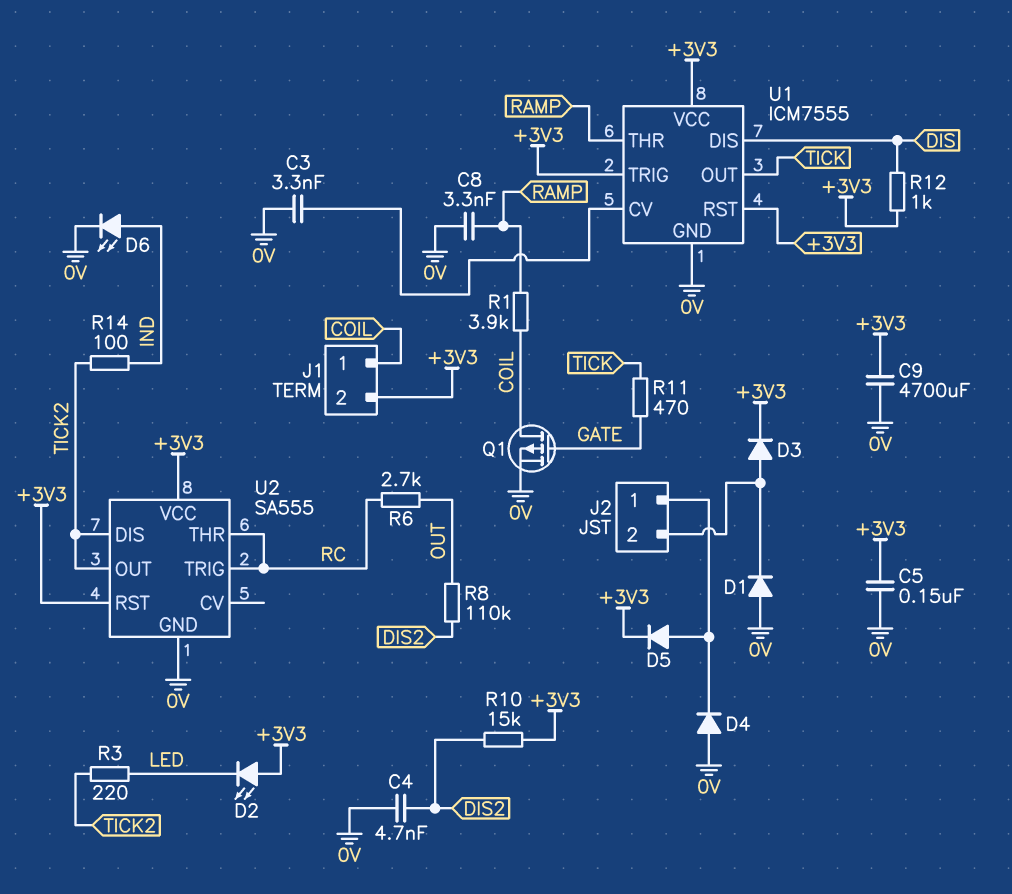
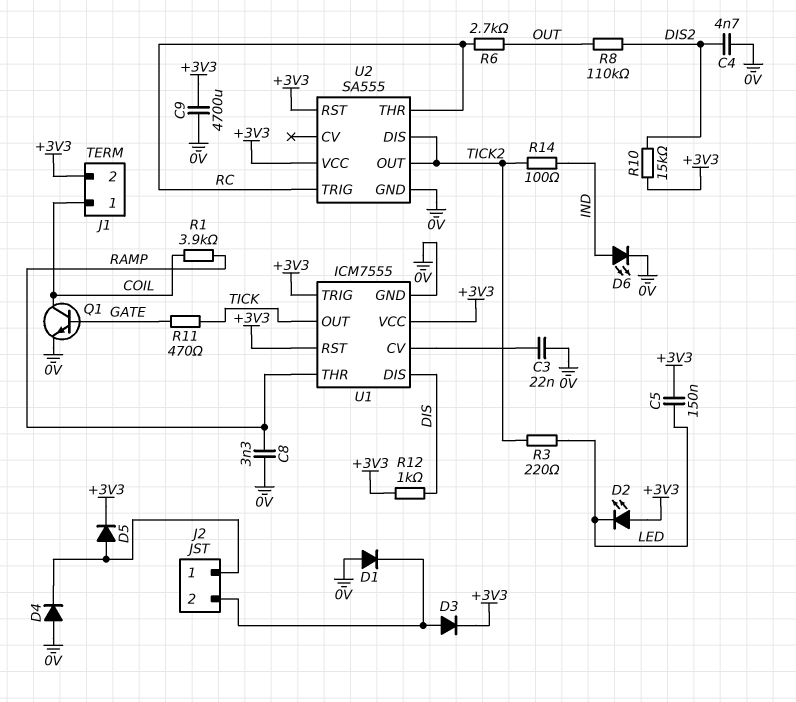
C3: 3.3nF (0V, U1/CV) -> 22nF (0V, U1/CV)
C5: 150nF (+3V3, 0V) -> 150nF (+3V3, LED)
Q1: PMOS (G GATE, D COIL, S 0V) -> NPN (B GATE, C COIL, E 0V)

